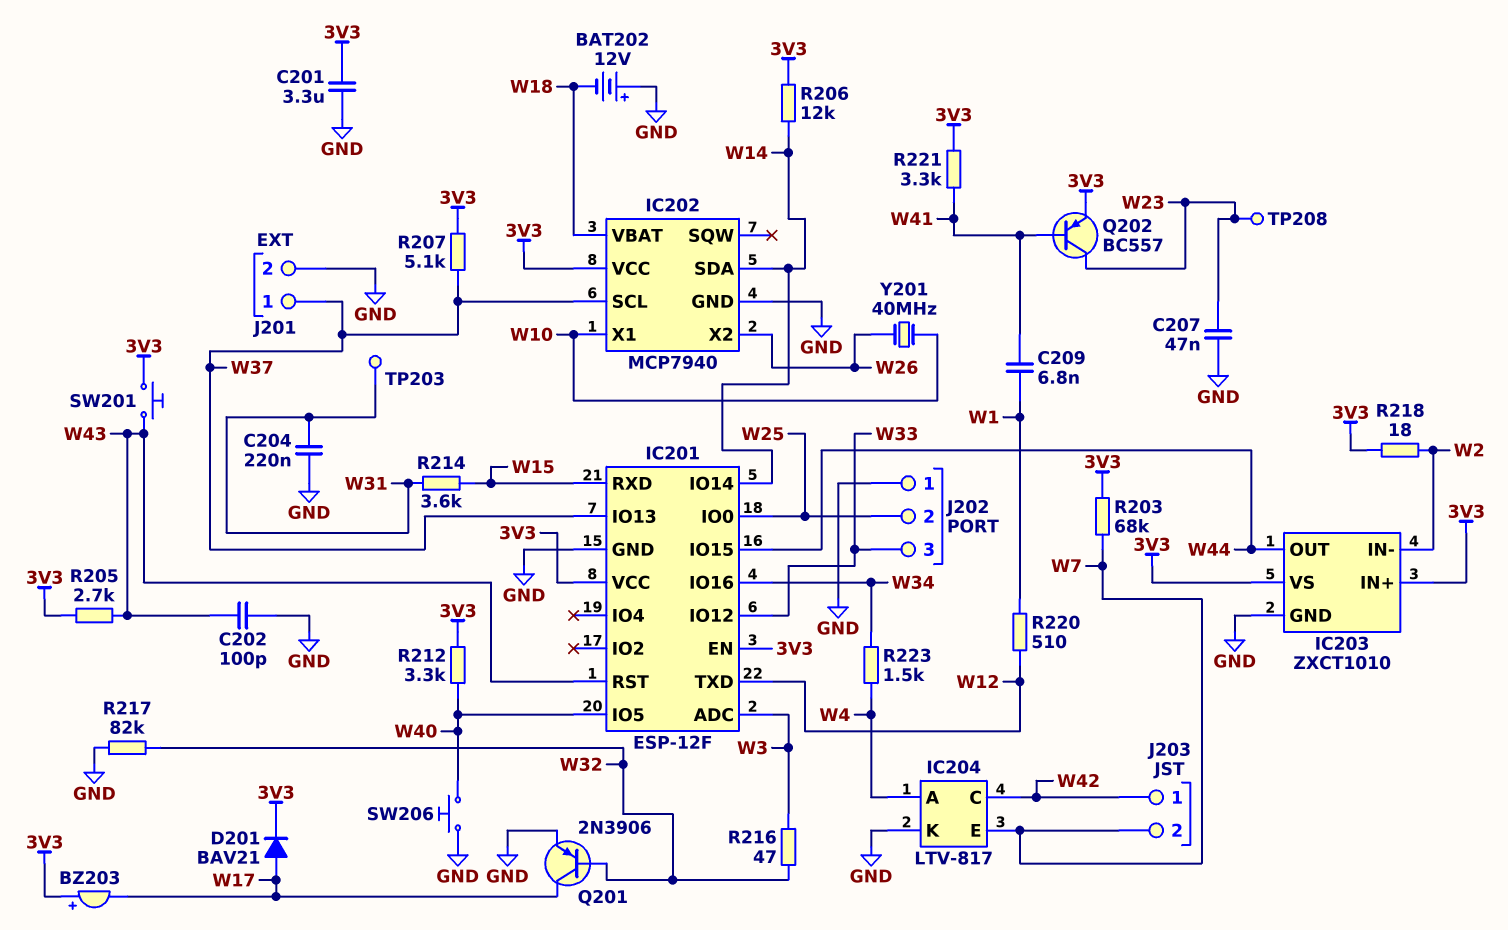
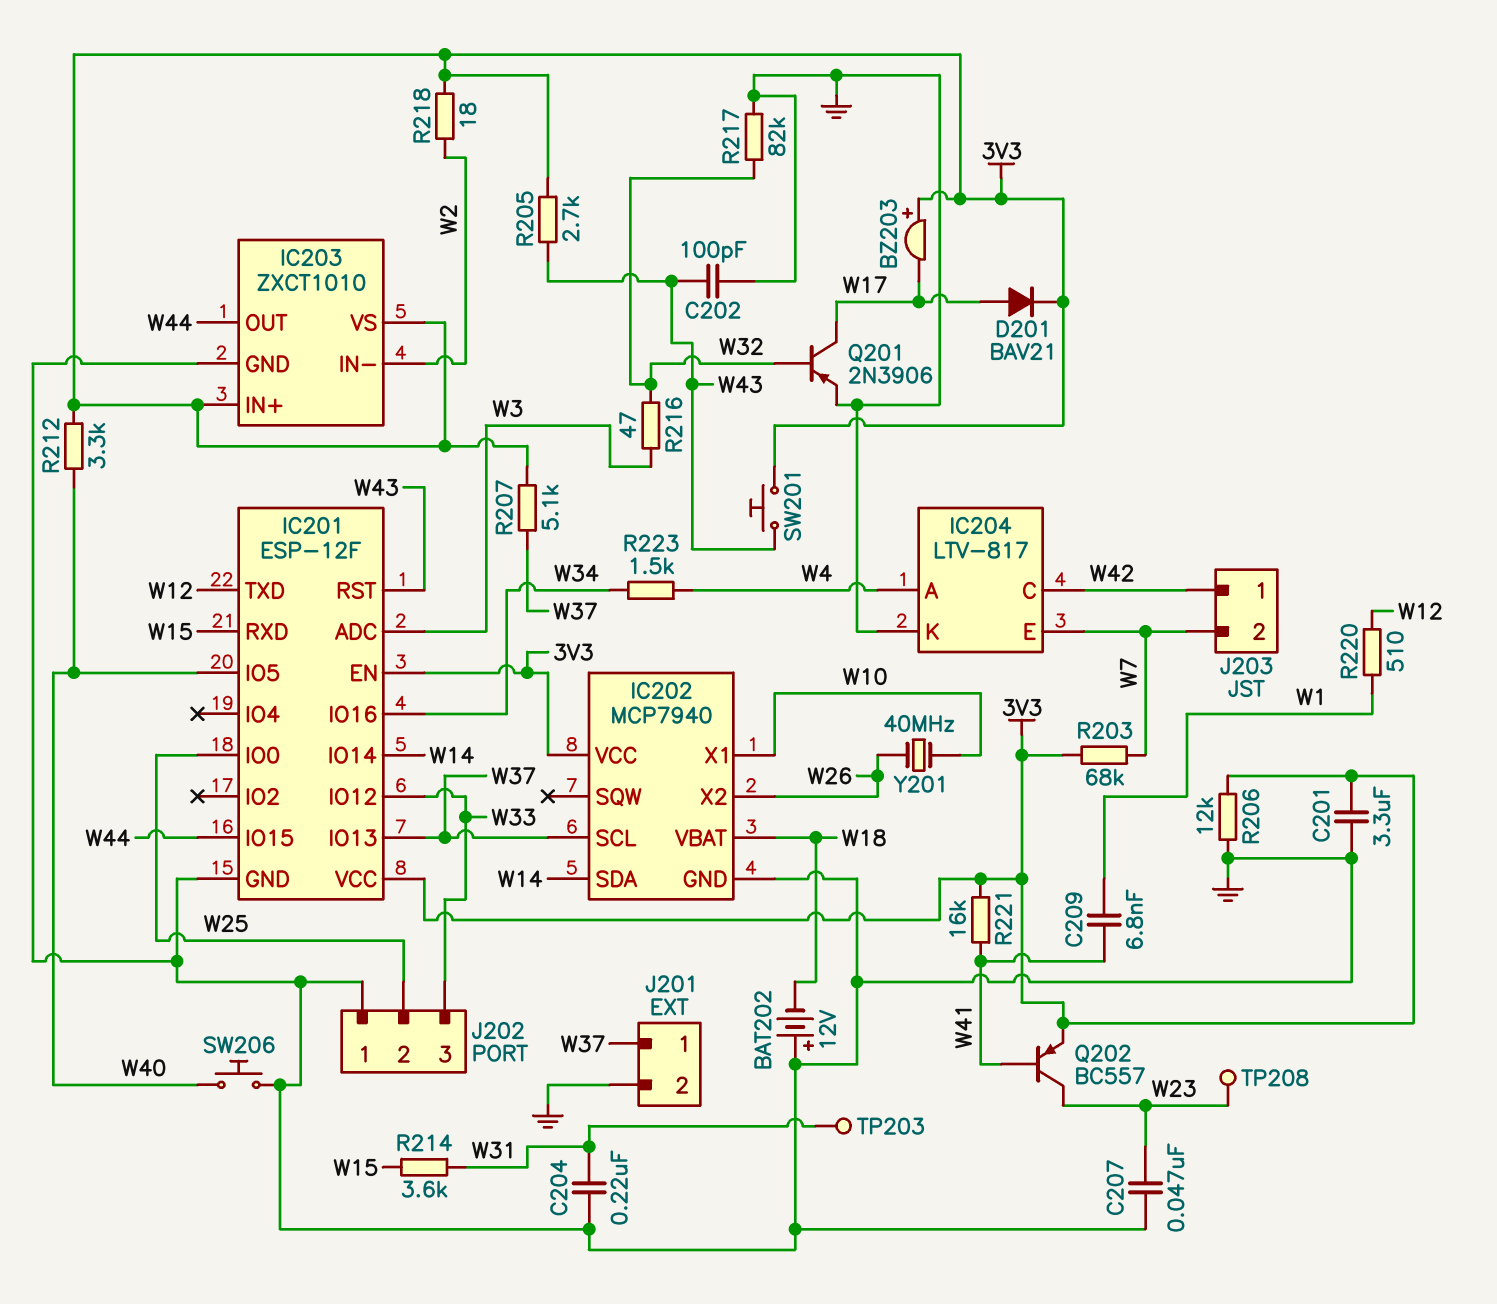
R206: 12k (3V3, W14) -> 12k (3V3, GND)
R221: 3.3k (3V3, W41) -> 16k (3V3, W41)

